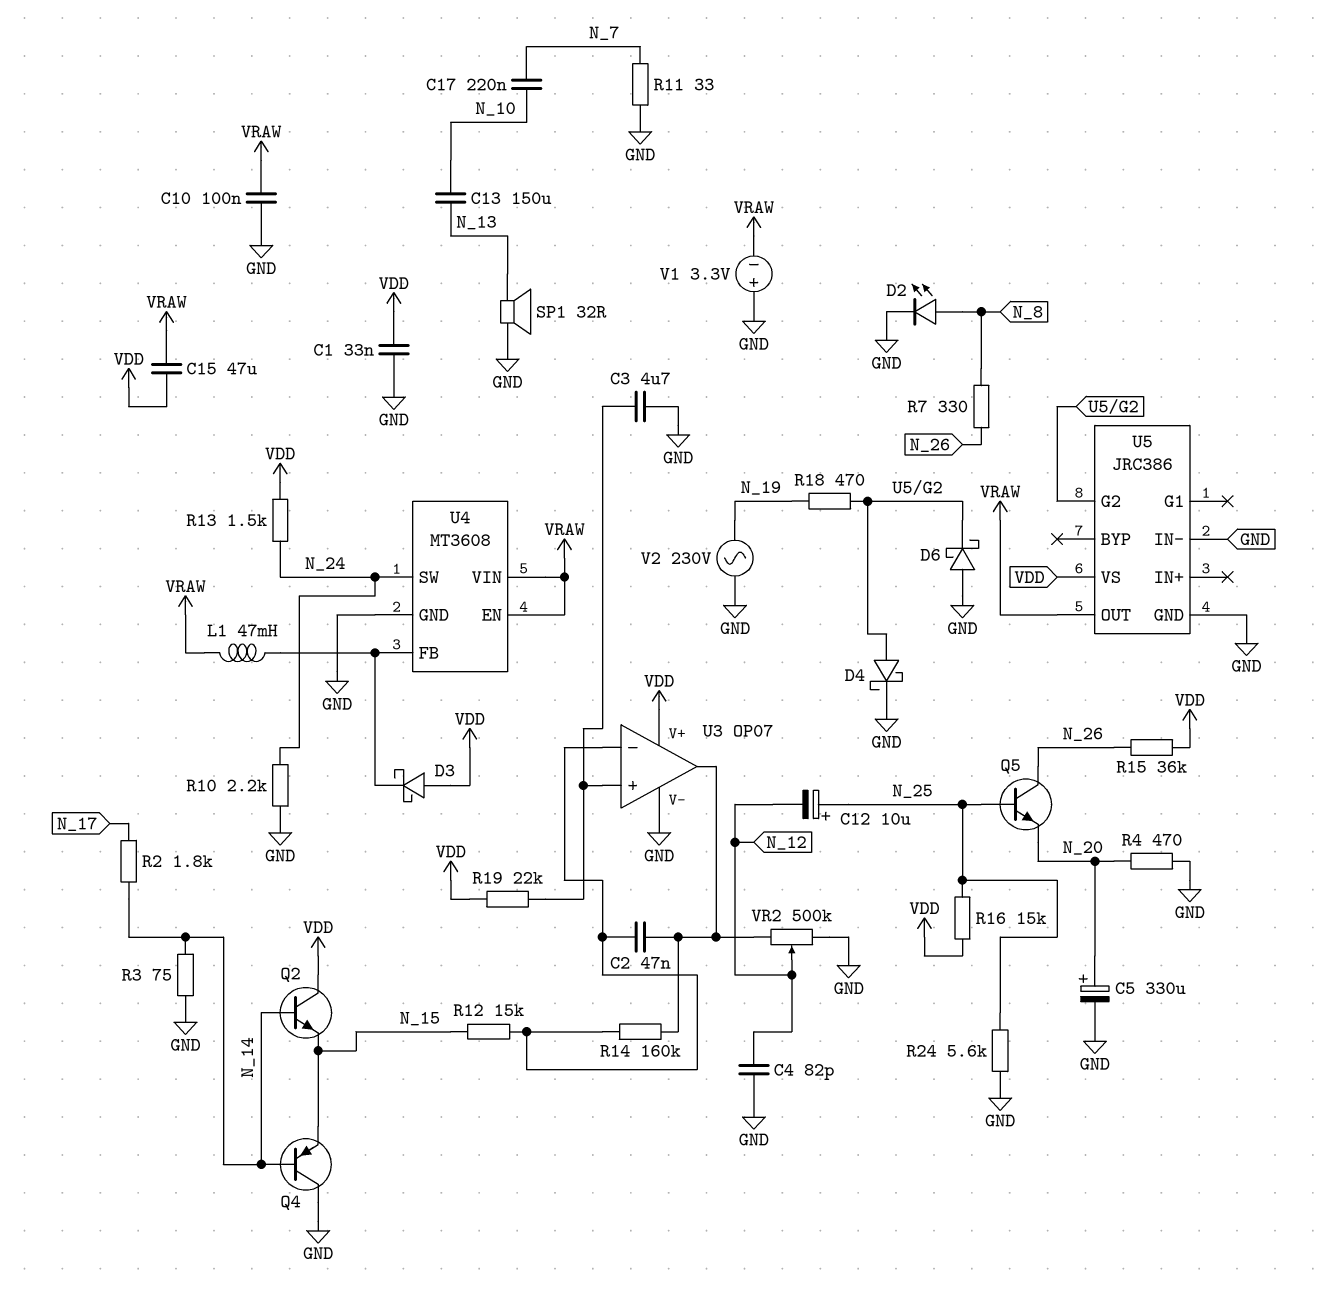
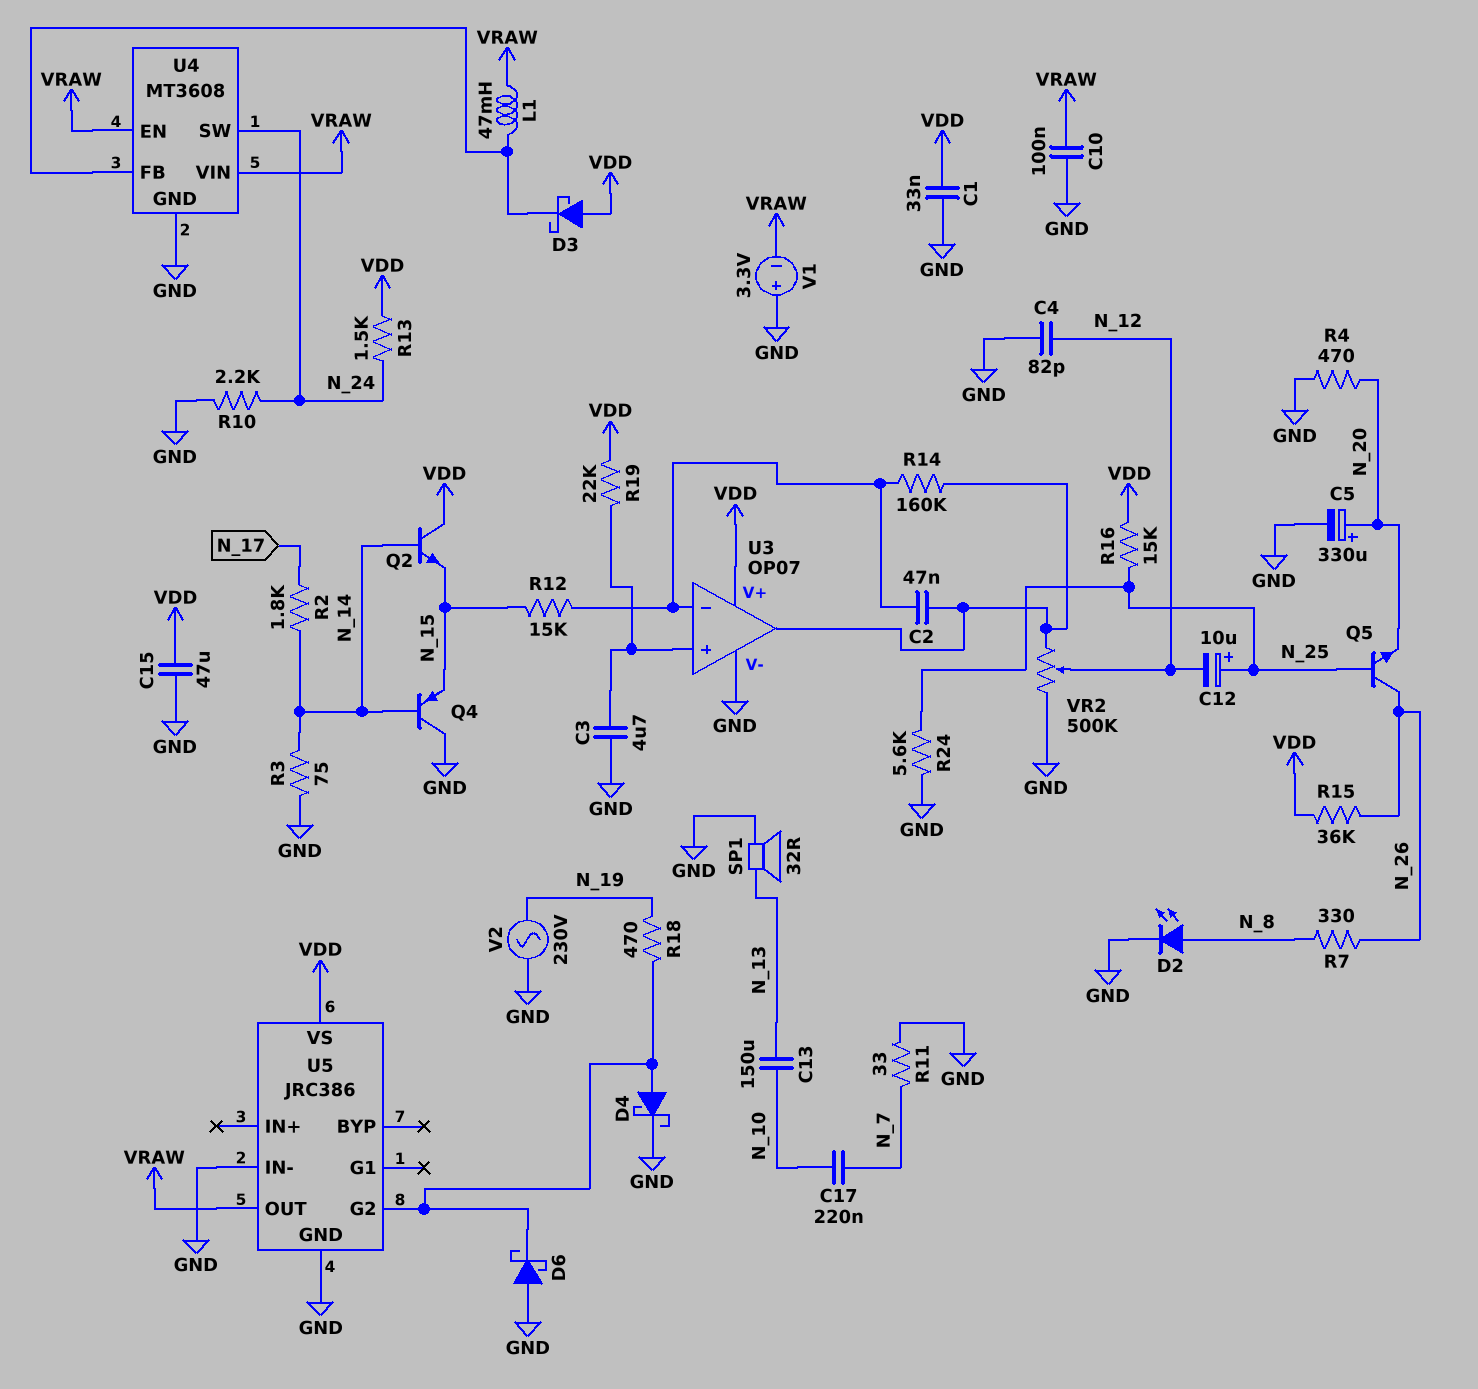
C15: 47uF (VDD, VRAW) -> 47uF (GND, VDD)

